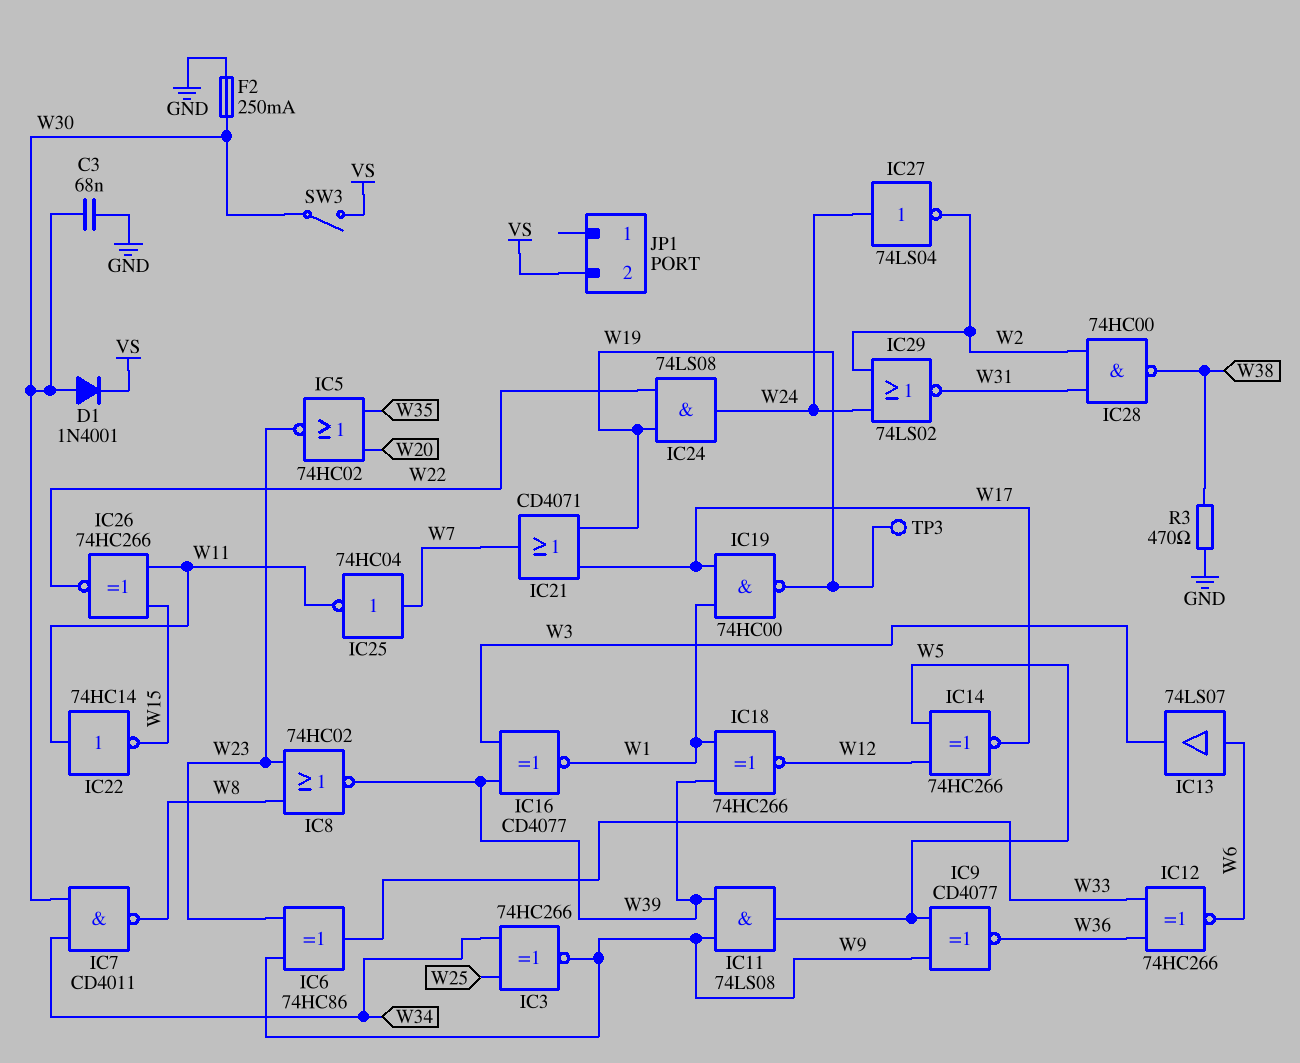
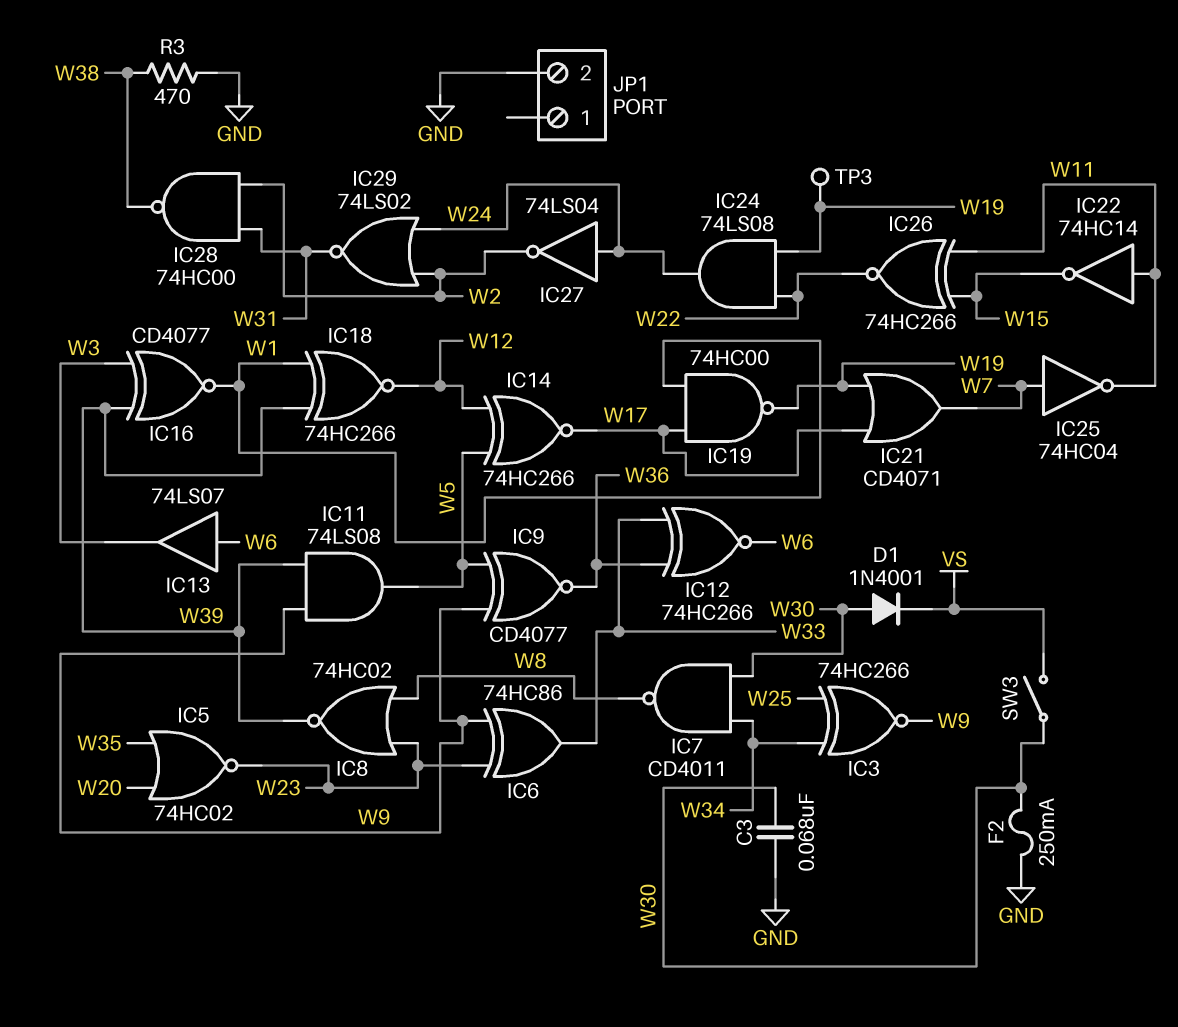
JP1 pin 2: VS -> GND

